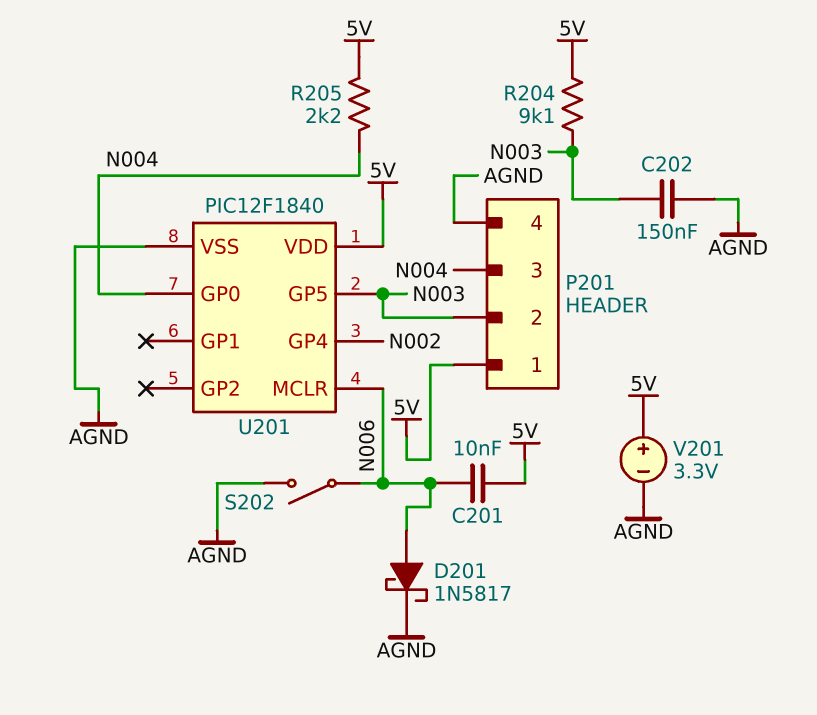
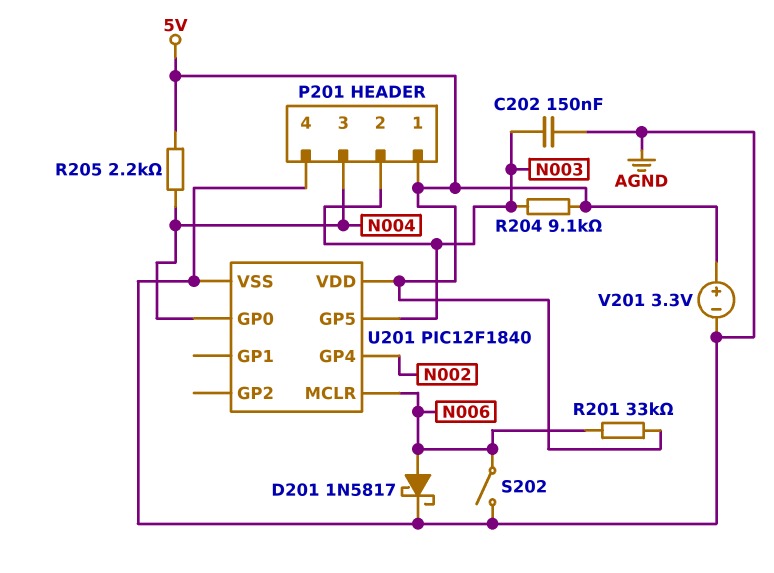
C201: 10nF (5V, N006) -> none
R201: none -> 33k (5V, N006)

